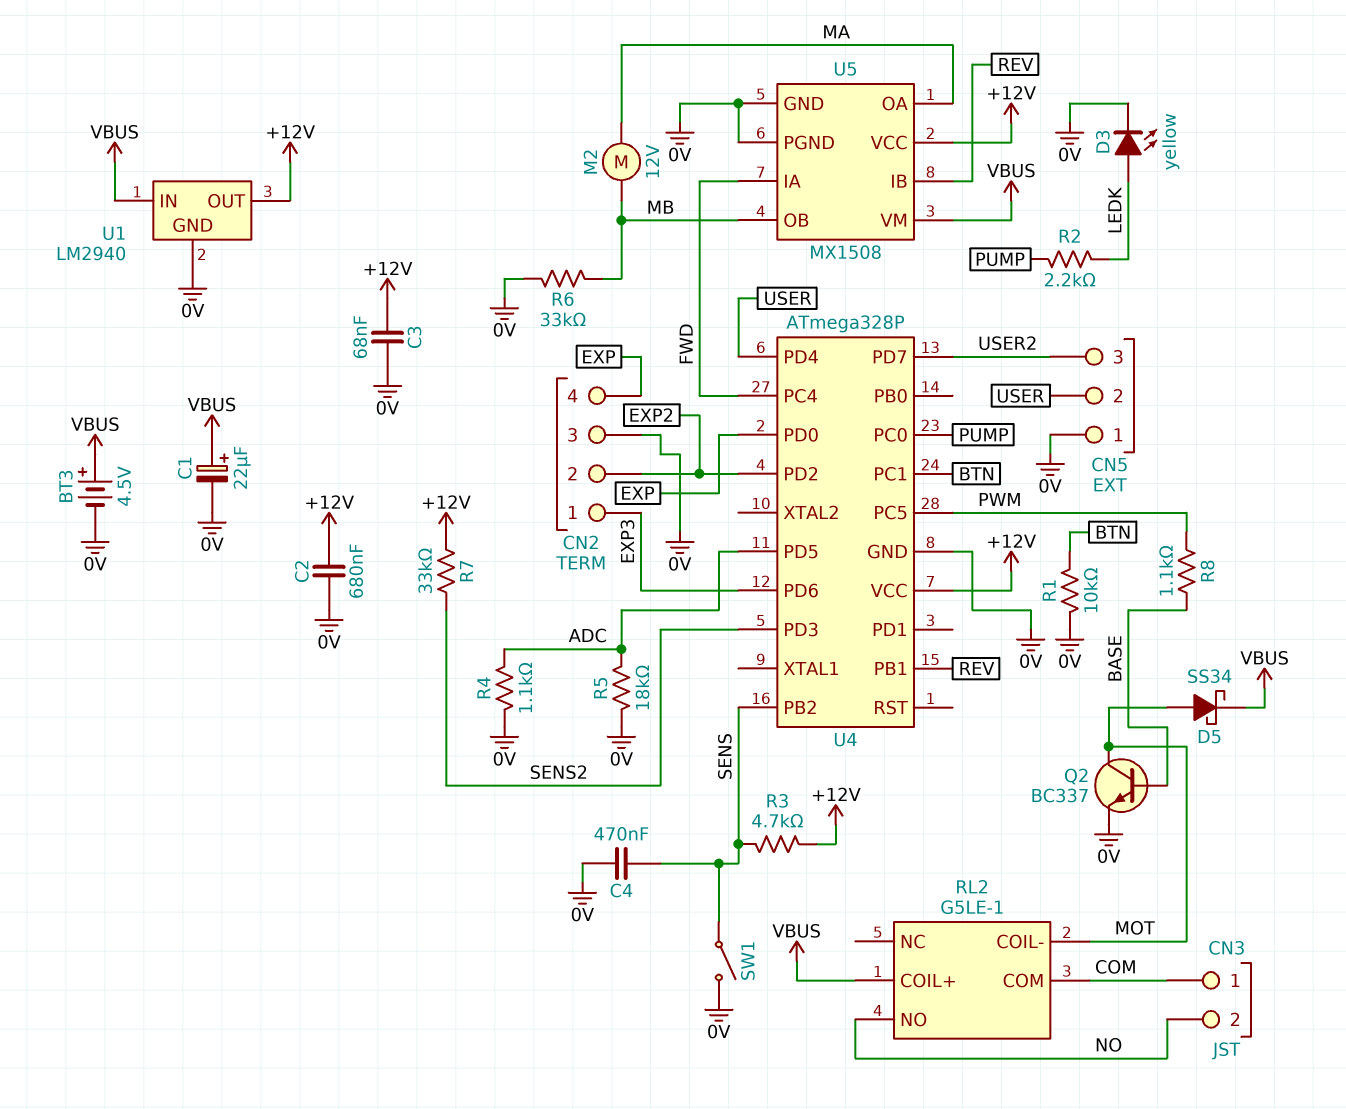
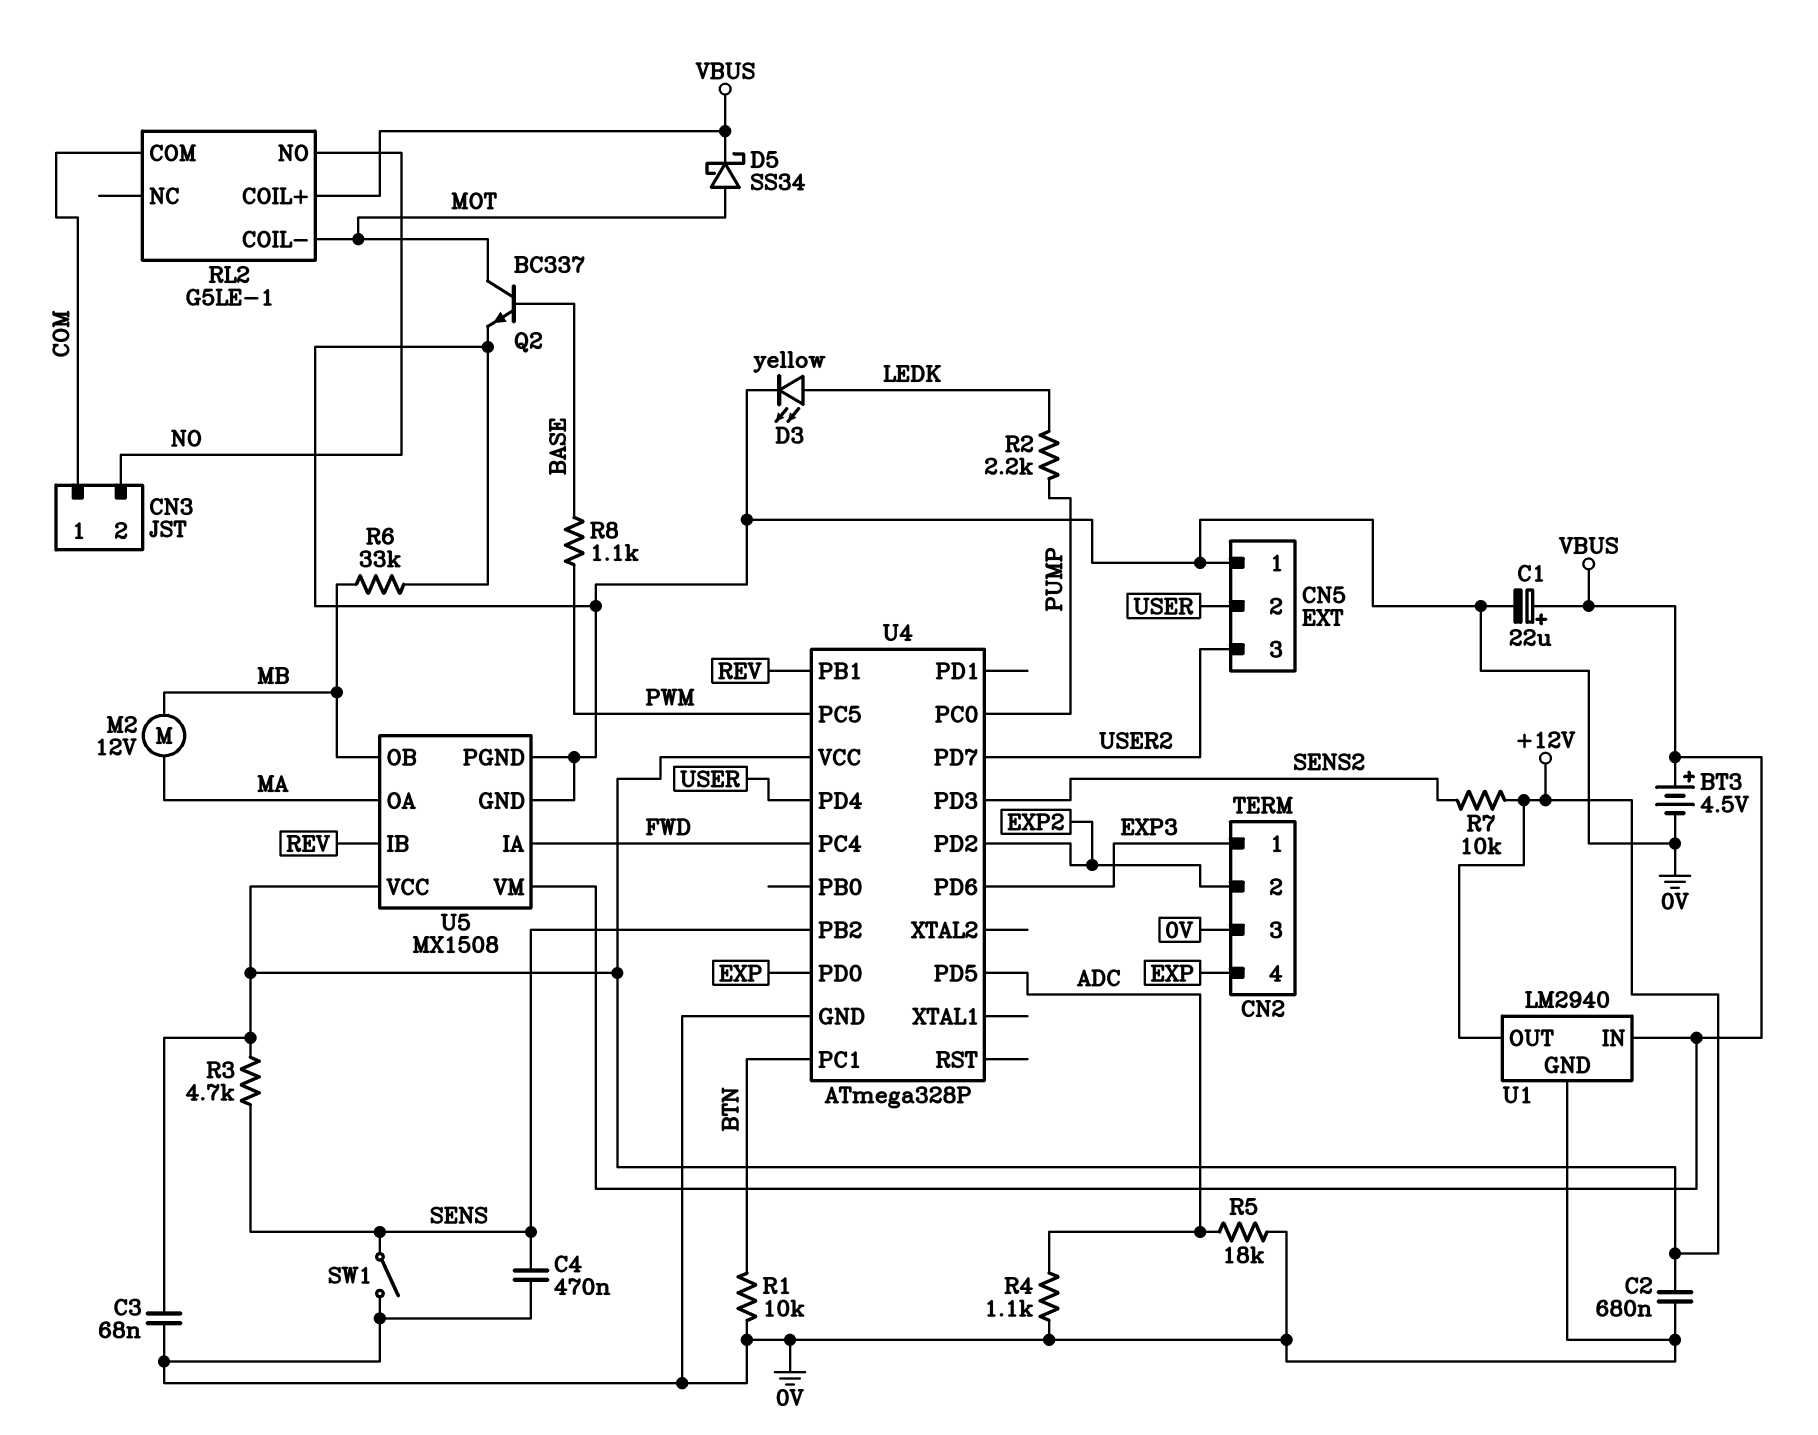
R7: 33k (+12V, SENS2) -> 10k (+12V, SENS2)

